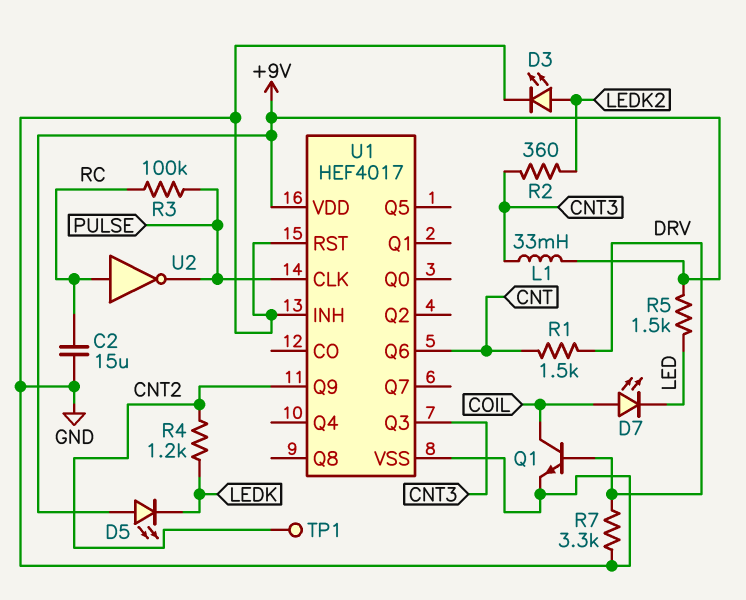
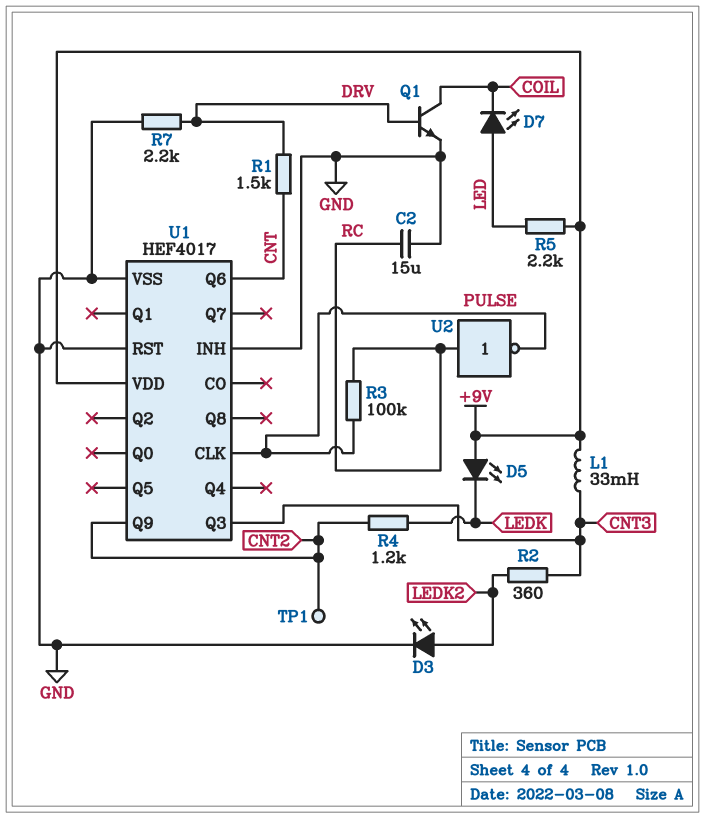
D7: LED (A COIL, K LED) -> LED (A LED, K COIL)
R5: 1.5k (+9V, LED) -> 2.2k (+9V, LED)
R7: 3.3k (DRV, GND) -> 2.2k (DRV, GND)

